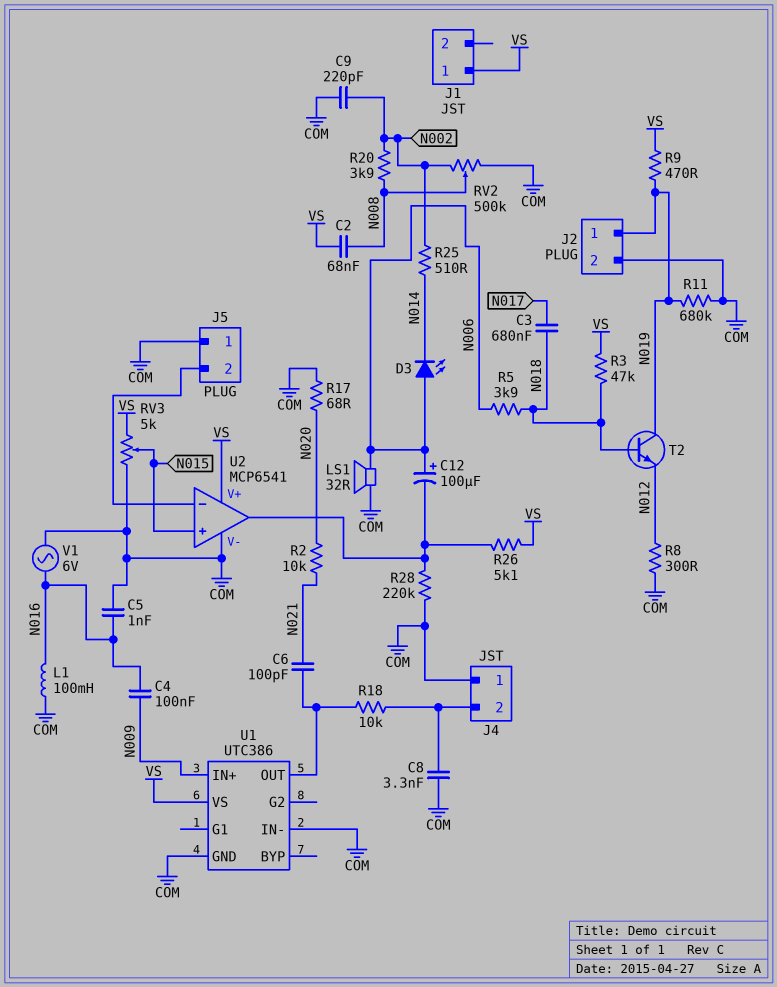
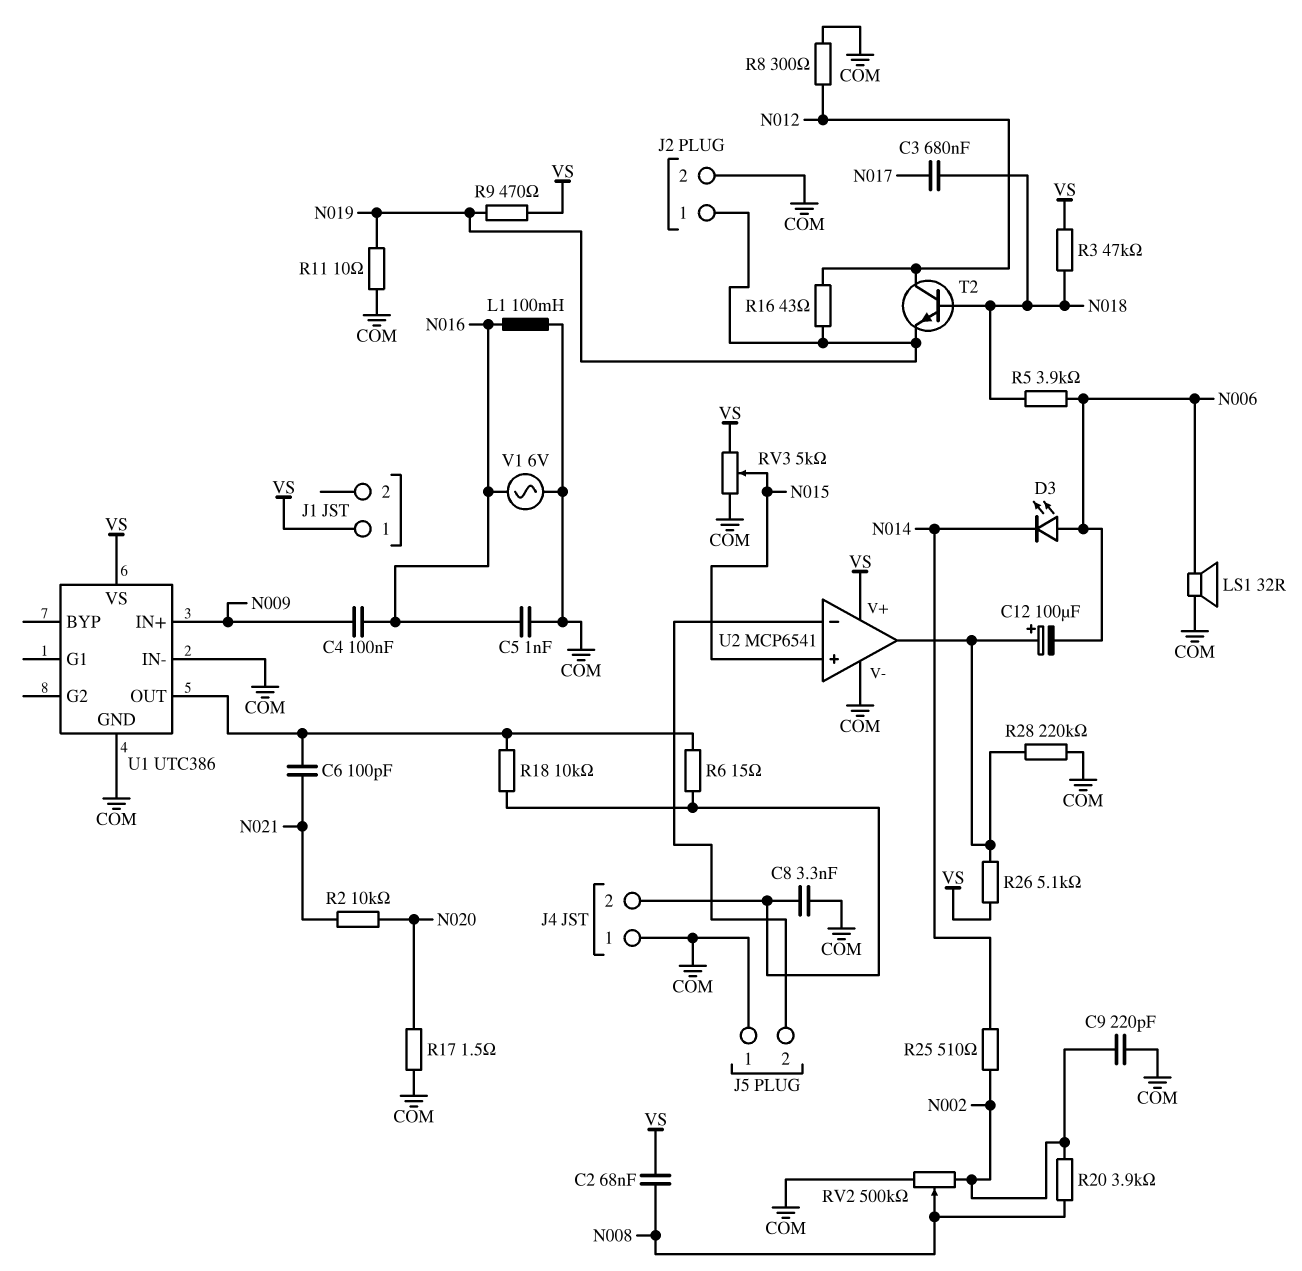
C12: 100uF (plus N006, minus U2/out) -> 100uF (plus U2/out, minus N006)
R6: none -> 15 (J4/2, U1/OUT)
R11: 680k (COM, N019) -> 10 (COM, N019)
R16: none -> 43 (N012, N019)
R17: 68 (COM, N020) -> 1.5 (COM, N020)
T2: NPN (B N018, C N019, E N012) -> NPN (B N018, C N012, E N019)

